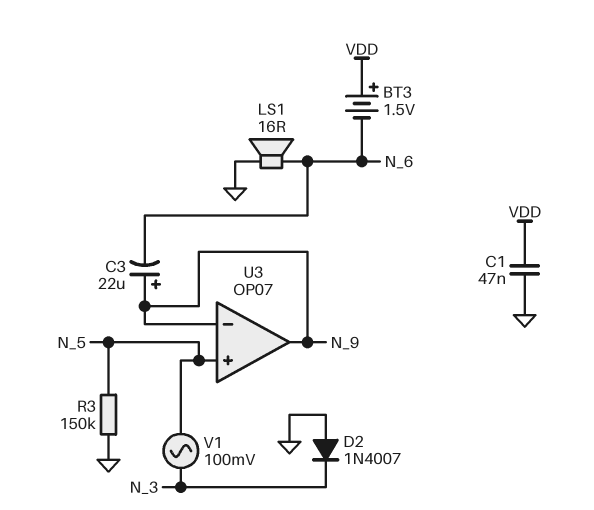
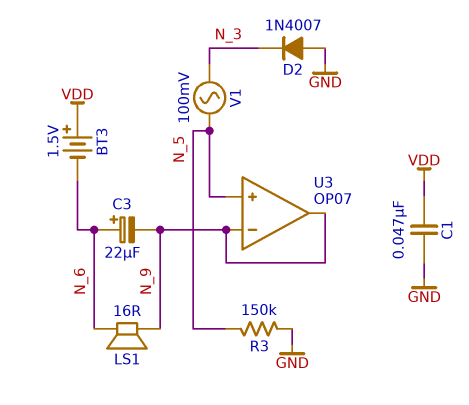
C3: 22uF (plus N_9, minus N_6) -> 22uF (plus N_6, minus N_9)
LS1: speaker 16R (GND, N_6) -> speaker 16R (N_6, N_9)

